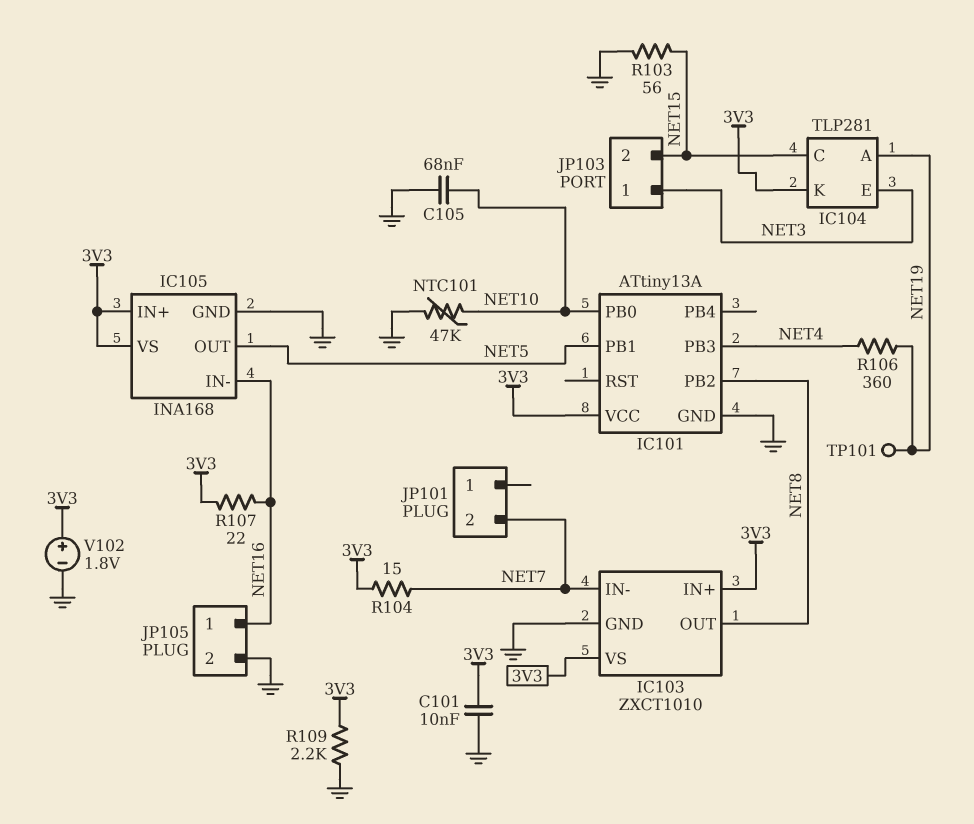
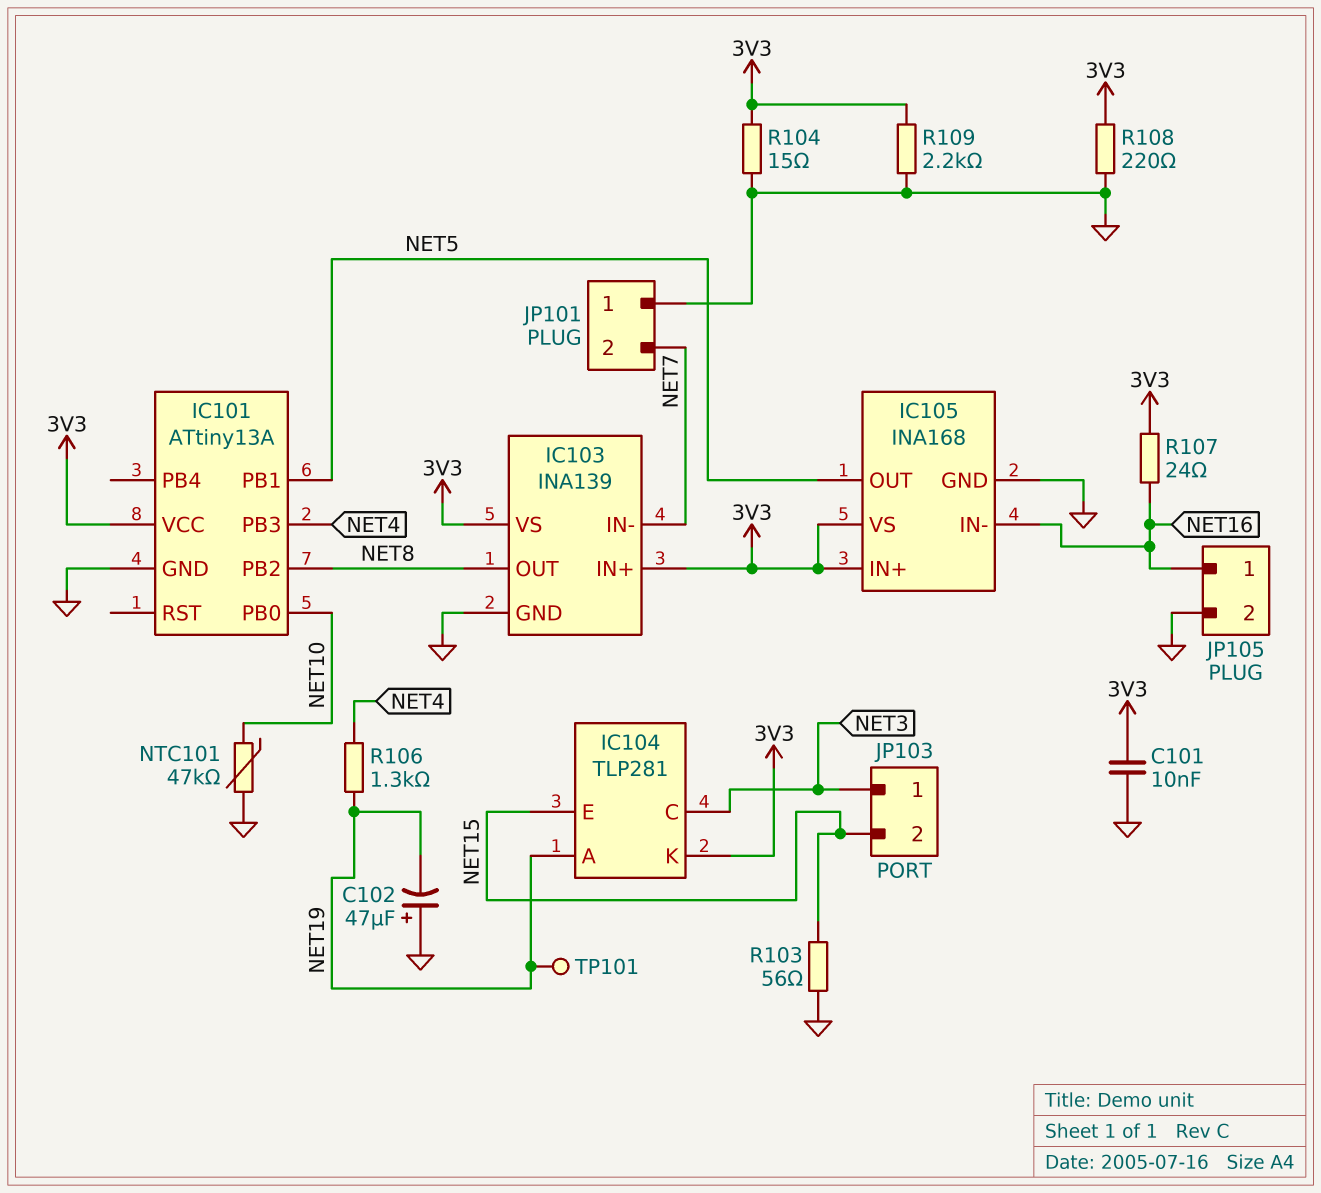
C102: none -> 47uF (plus GND, minus NET19)
C105: 68nF (GND, NET10) -> none
IC103: ZXCT1010 -> INA139
IC104 pin C: NET15 -> NET3
IC104 pin E: NET3 -> NET15
JP101 pin 1: none -> GND
R104: 15 (3V3, NET7) -> 15 (3V3, GND)
R106: 360 (NET4, NET19) -> 1.3k (NET4, NET19)
R107: 22 (3V3, NET16) -> 24 (3V3, NET16)
R108: none -> 220 (3V3, GND)
V102: 1.8V (plus 3V3, minus GND) -> none

